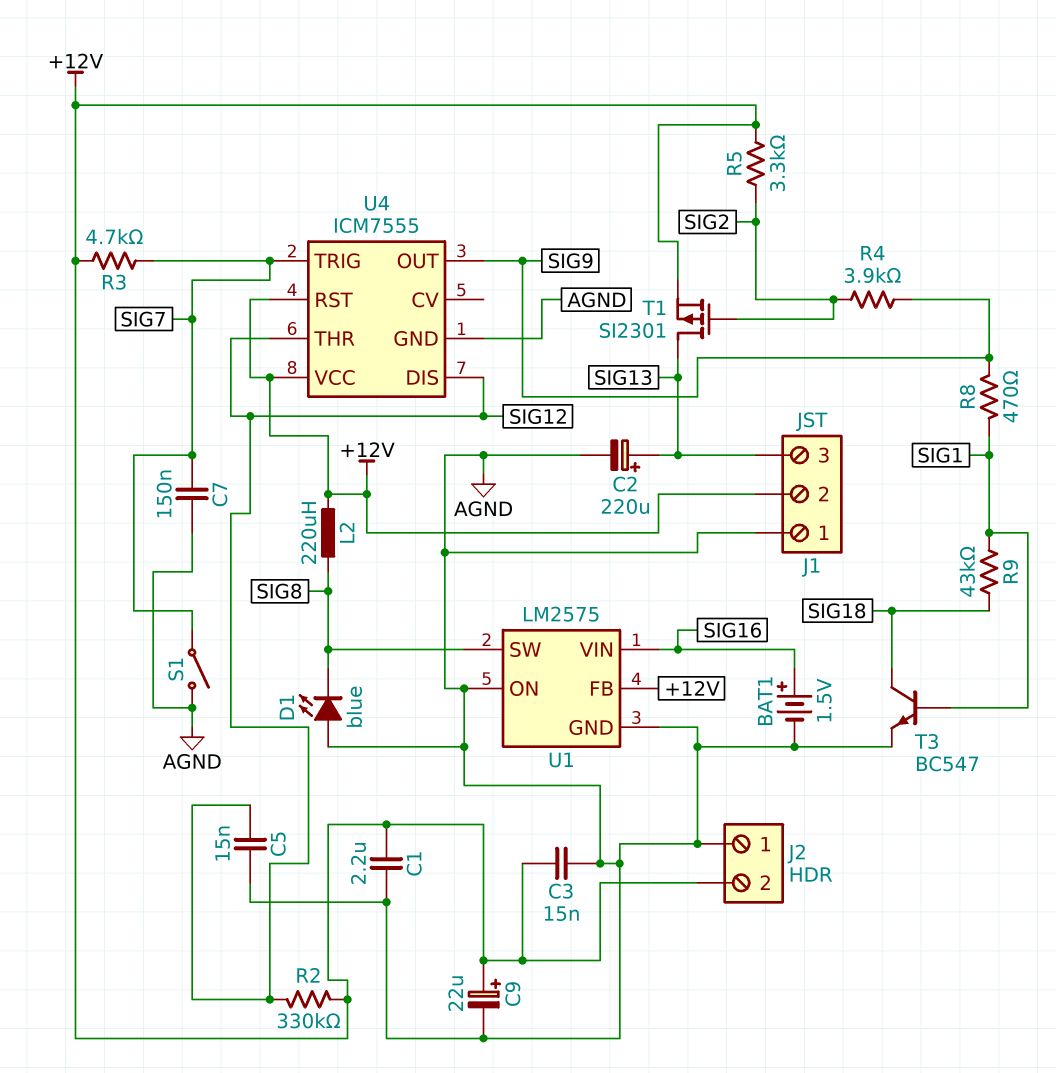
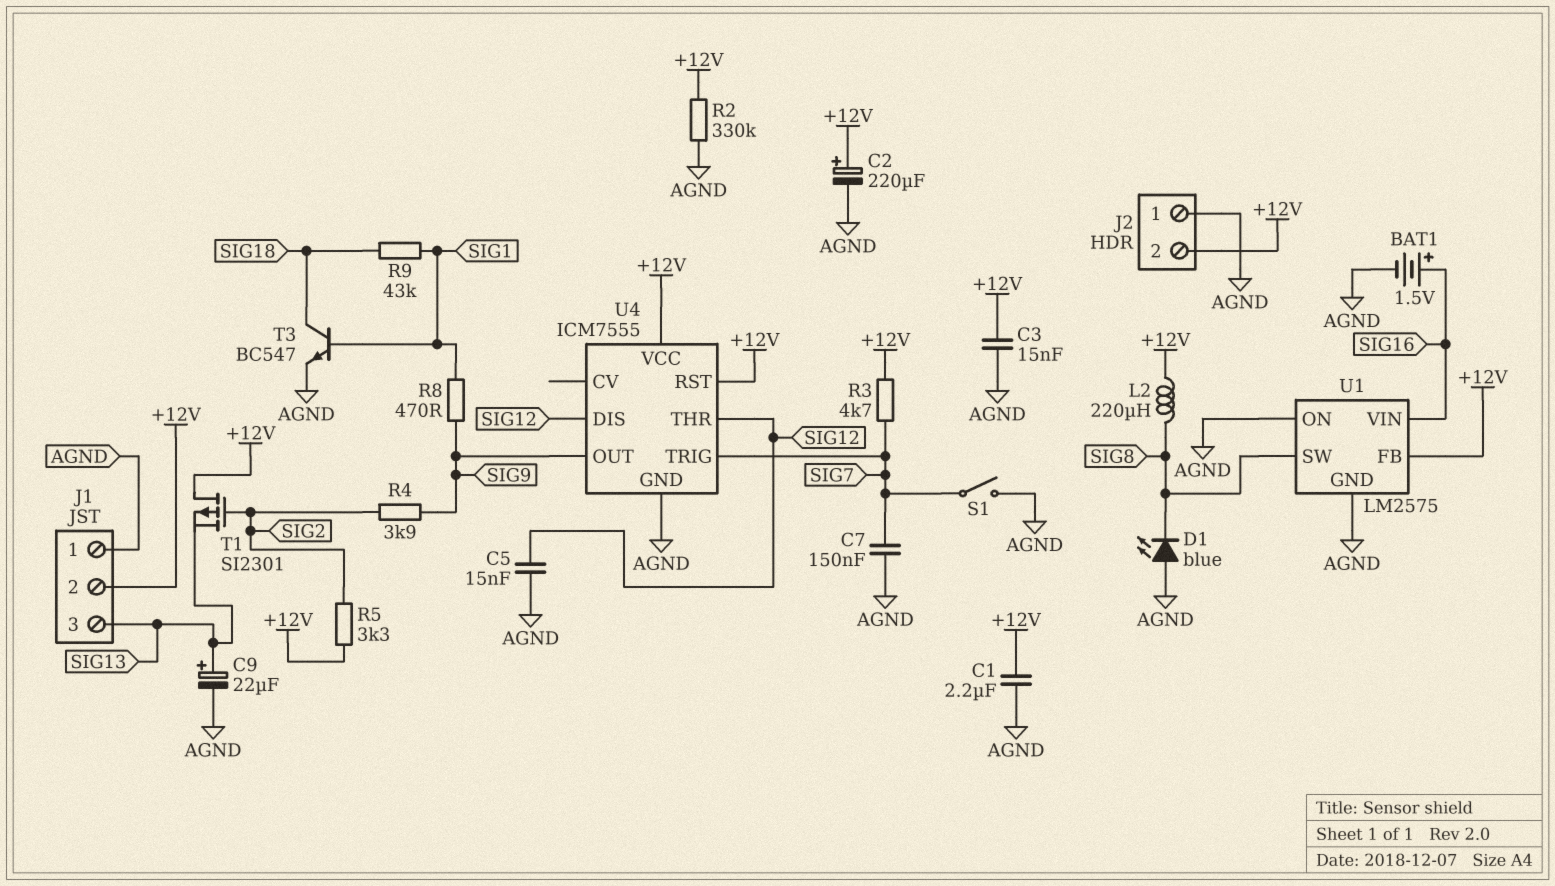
C2: 220uF (plus SIG13, minus AGND) -> 220uF (plus +12V, minus AGND)
C9: 22uF (plus +12V, minus AGND) -> 22uF (plus SIG13, minus AGND)
R2: 330k (+12V, SIG12) -> 330k (+12V, AGND)
T1: PMOS SI2301 (G SIG2, D SIG13, S +12V) -> PMOS SI2301 (G SIG2, D +12V, S SIG13)

